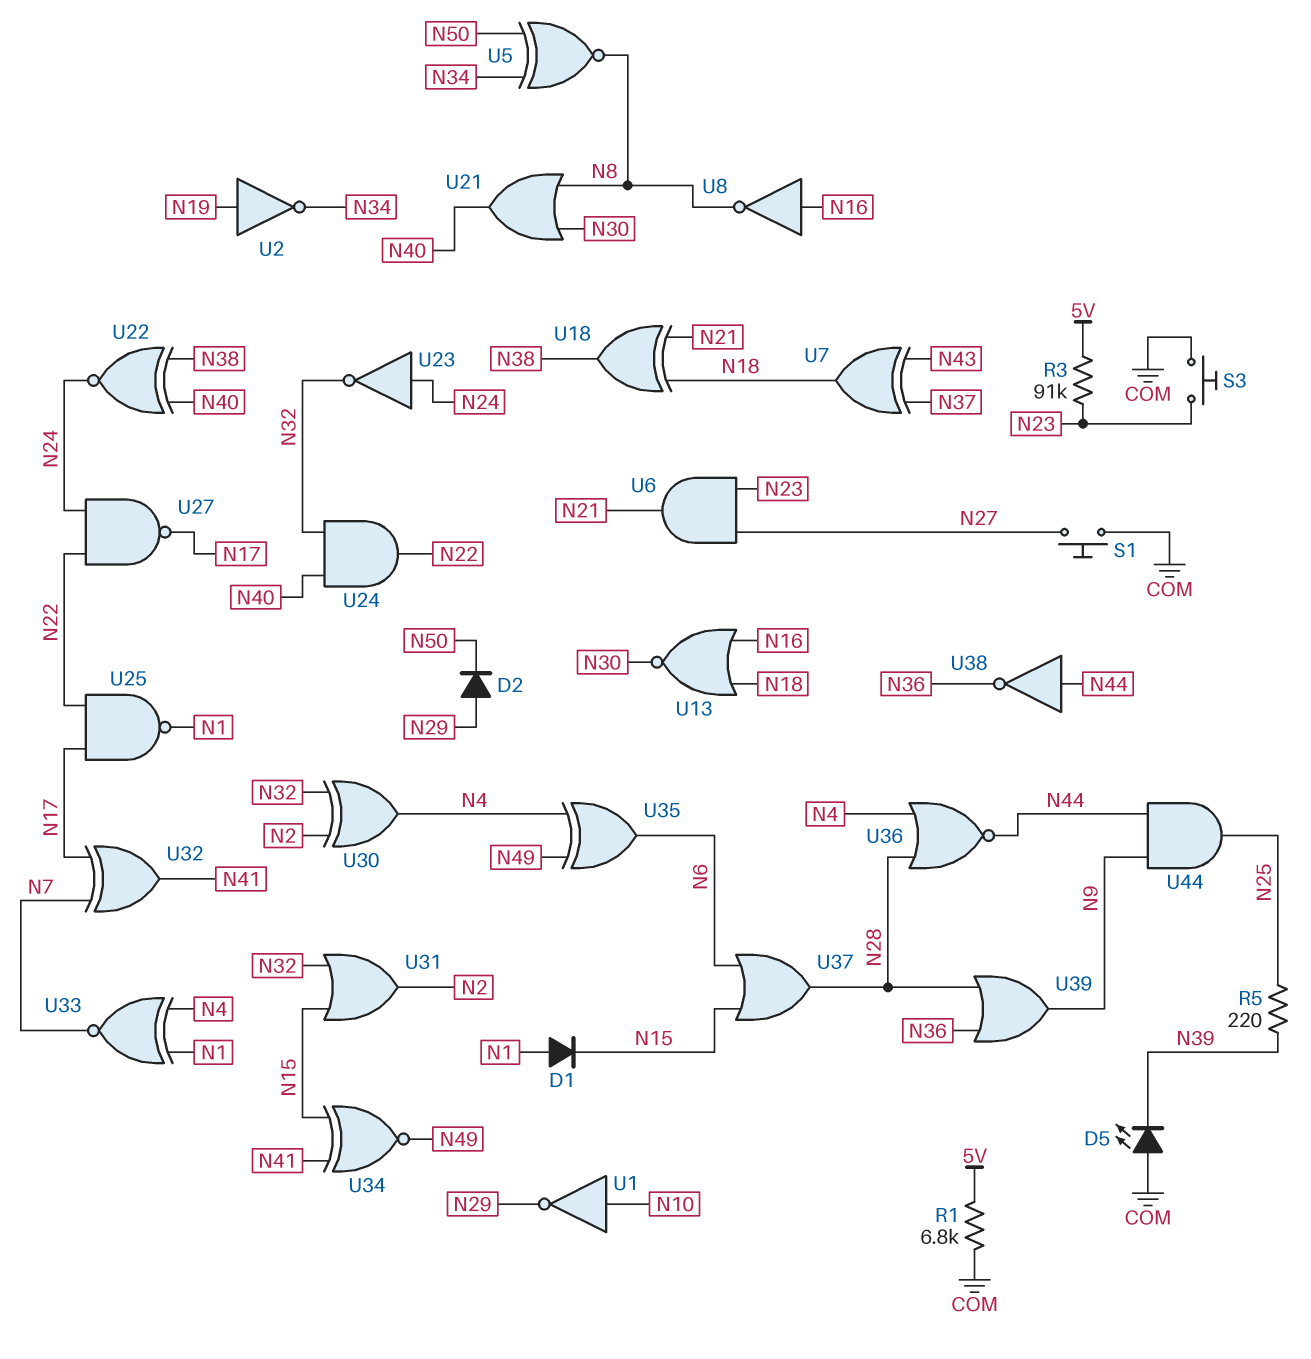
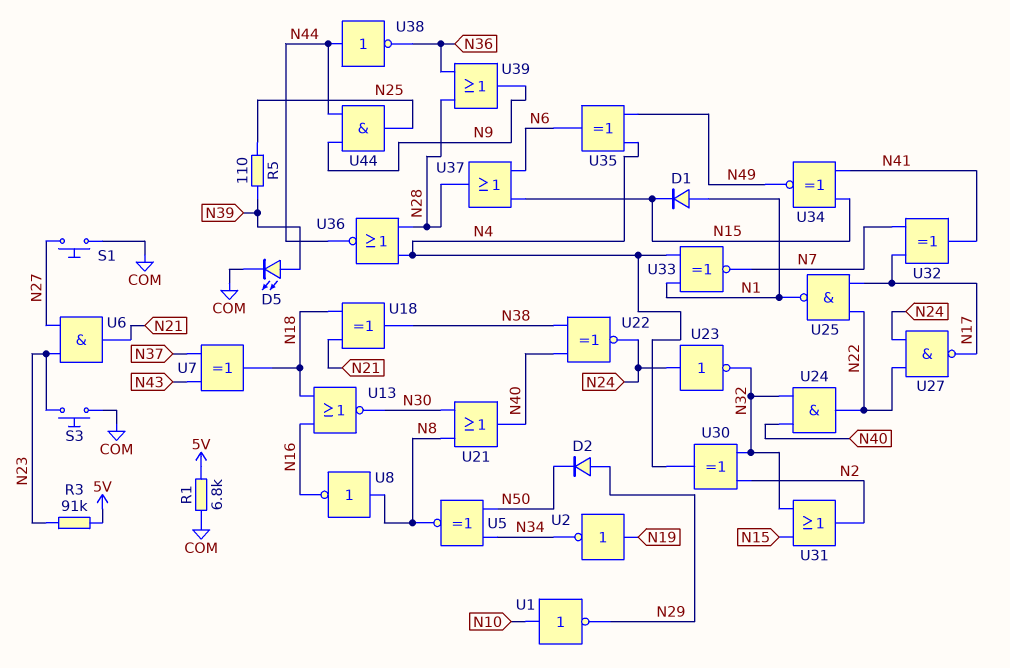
D5: LED (A COM, K N39) -> LED (A N39, K COM)
R5: 220 (N25, N39) -> 110 (N25, N39)
U8: NOT (in N16, out N8) -> NOT (in N8, out N16)

